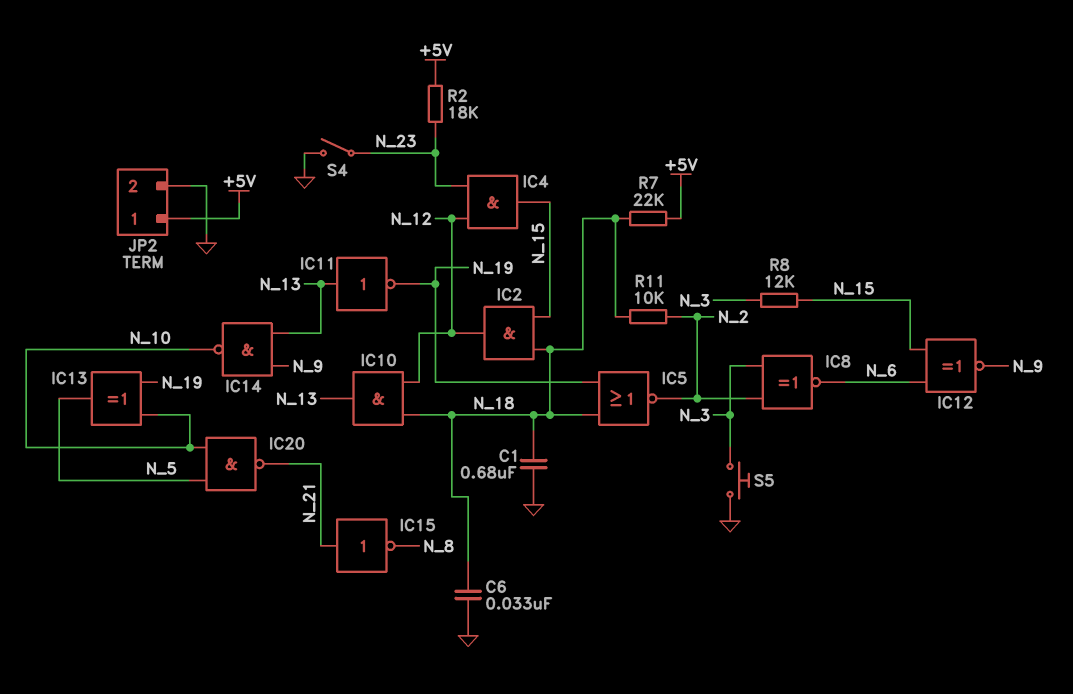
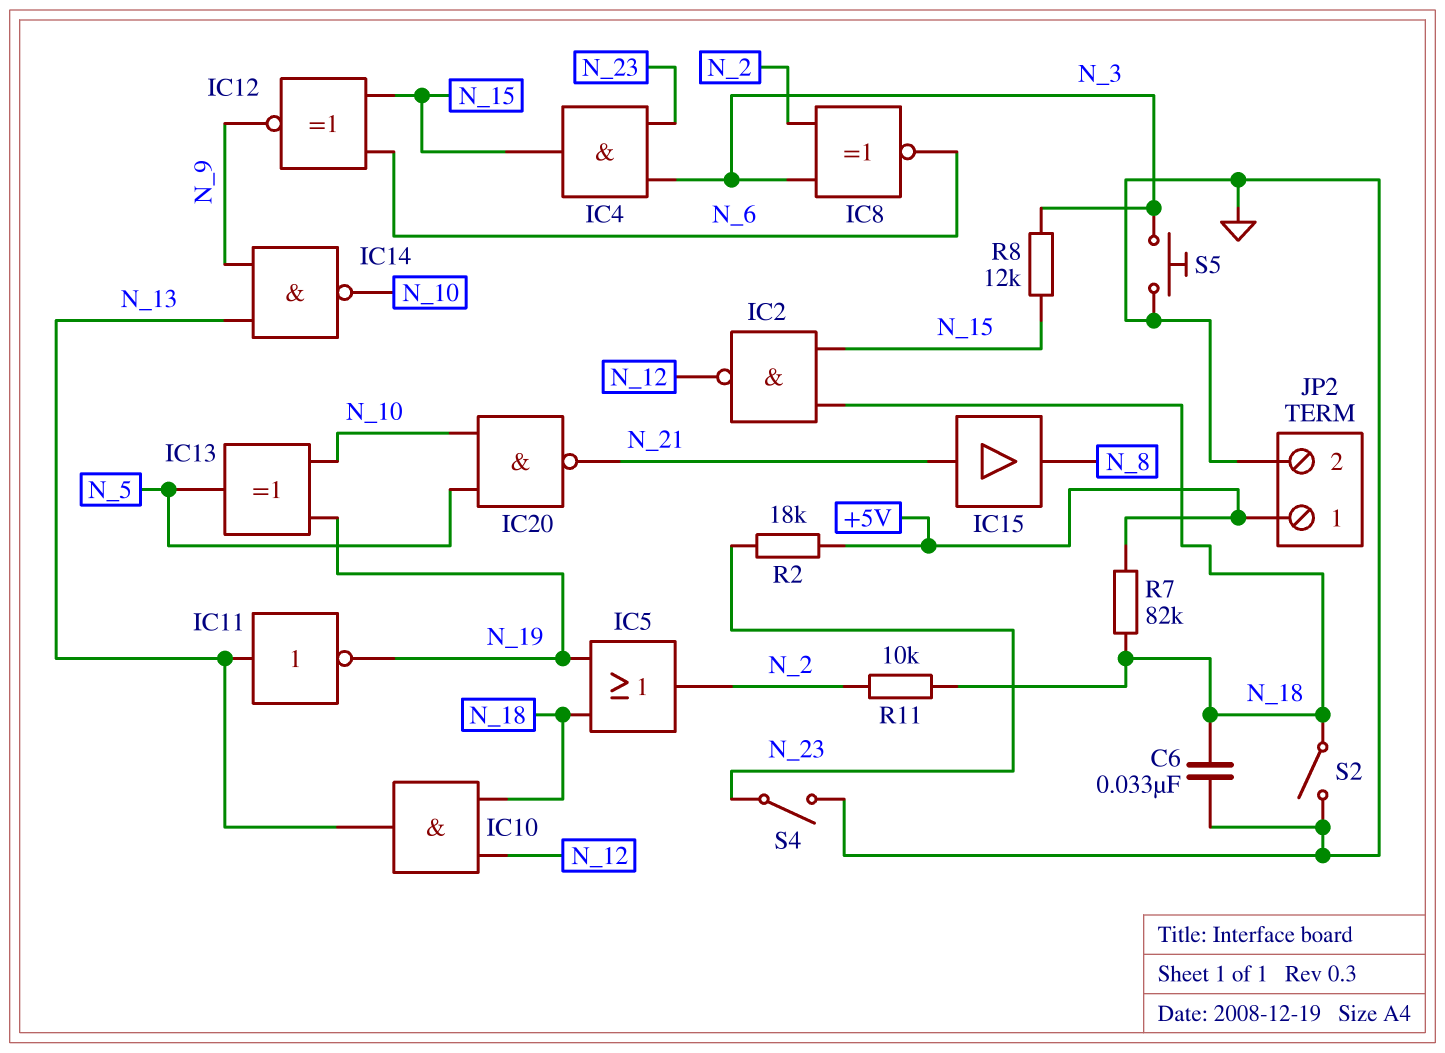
C1: 680nF (GND, N_18) -> none
IC2: AND (in N_15, in N_18, out N_12) -> NAND (in N_15, in N_18, out N_12)
IC4: AND (in N_12, in N_23, out N_15) -> AND (in N_3, in N_23, out N_15)
IC5: NOR (in N_18, in N_19, out N_2) -> OR (in N_18, in N_19, out N_2)
IC15: NOT (in N_21, out N_8) -> buffer (in N_21, out N_8)
R7: 22k (+5V, N_18) -> 82k (+5V, N_18)
S2: none -> switch (GND, N_18)

